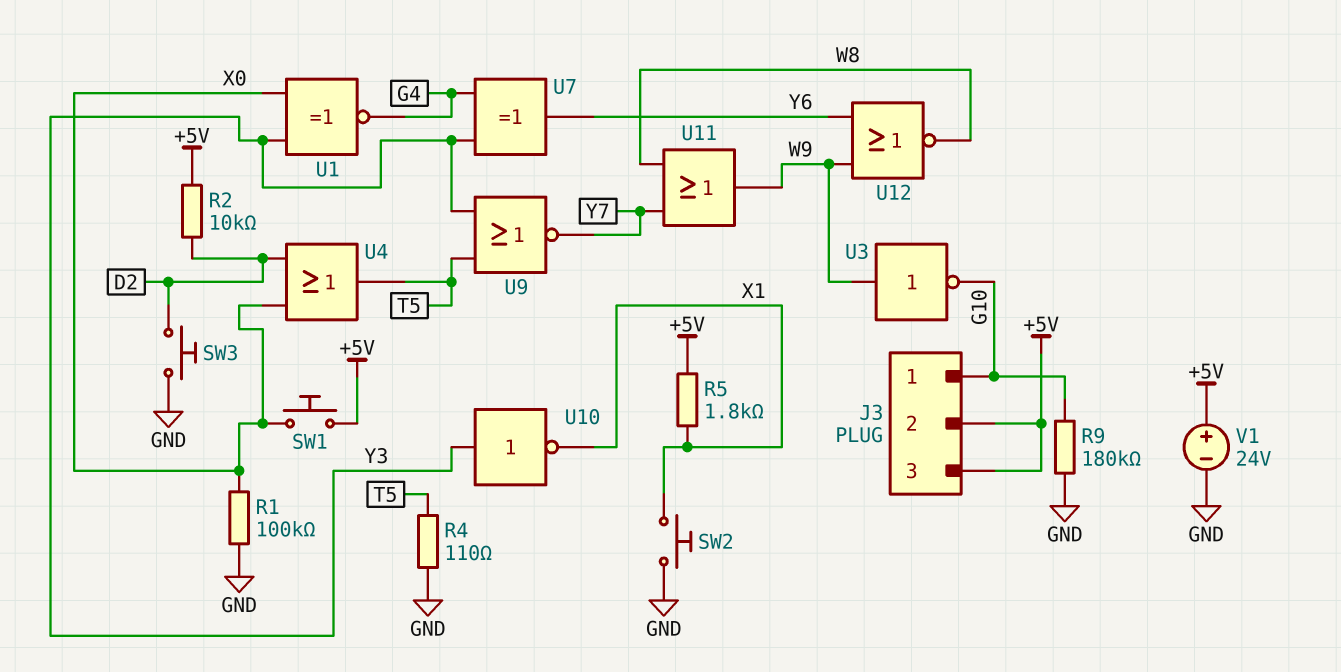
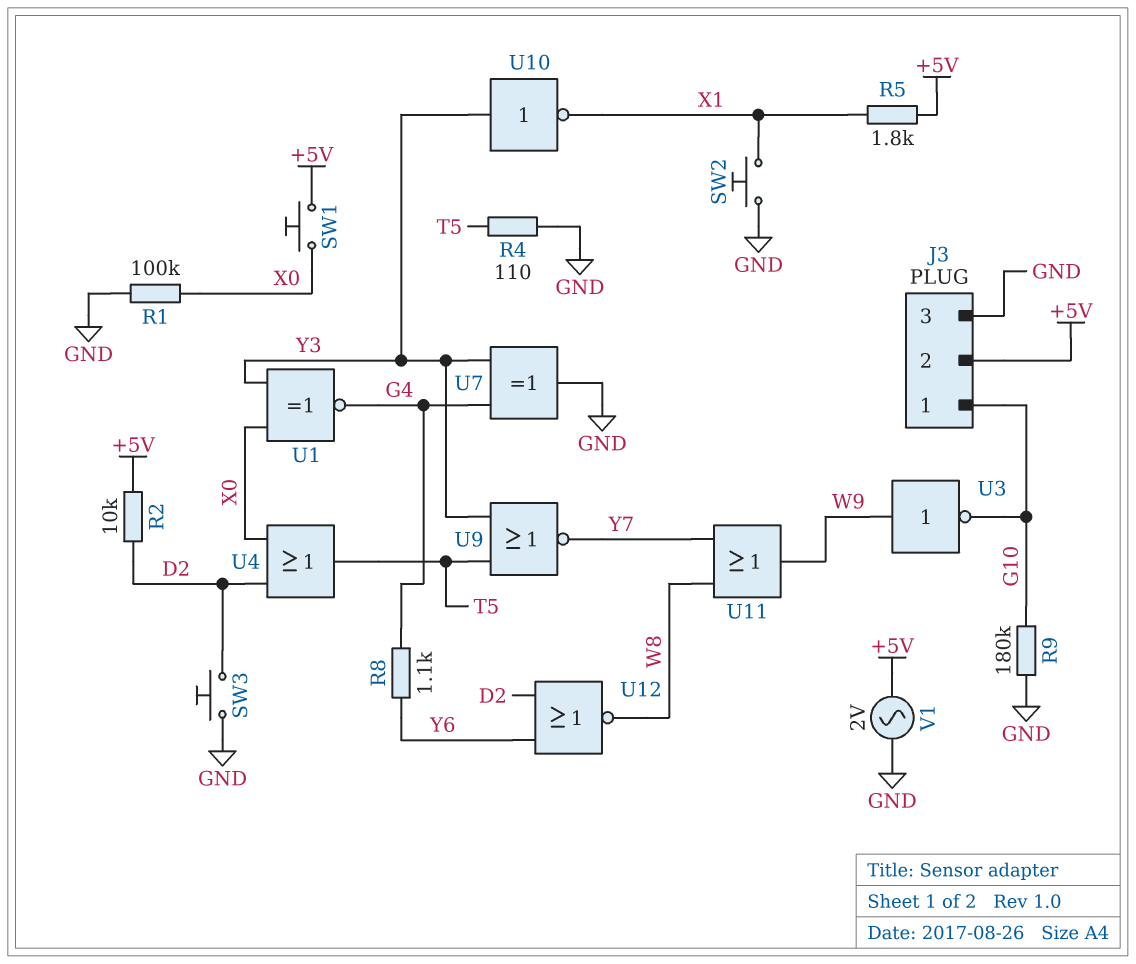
J3 pin 3: +5V -> GND
R8: none -> 1.1k (G4, Y6)
U7: XOR (in G4, in Y3, out Y6) -> XOR (in G4, in Y3, out GND)
U12: NOR (in W9, in Y6, out W8) -> NOR (in D2, in Y6, out W8)
V1: 24V (plus +5V, minus GND) -> AC 2V (+5V, GND)

